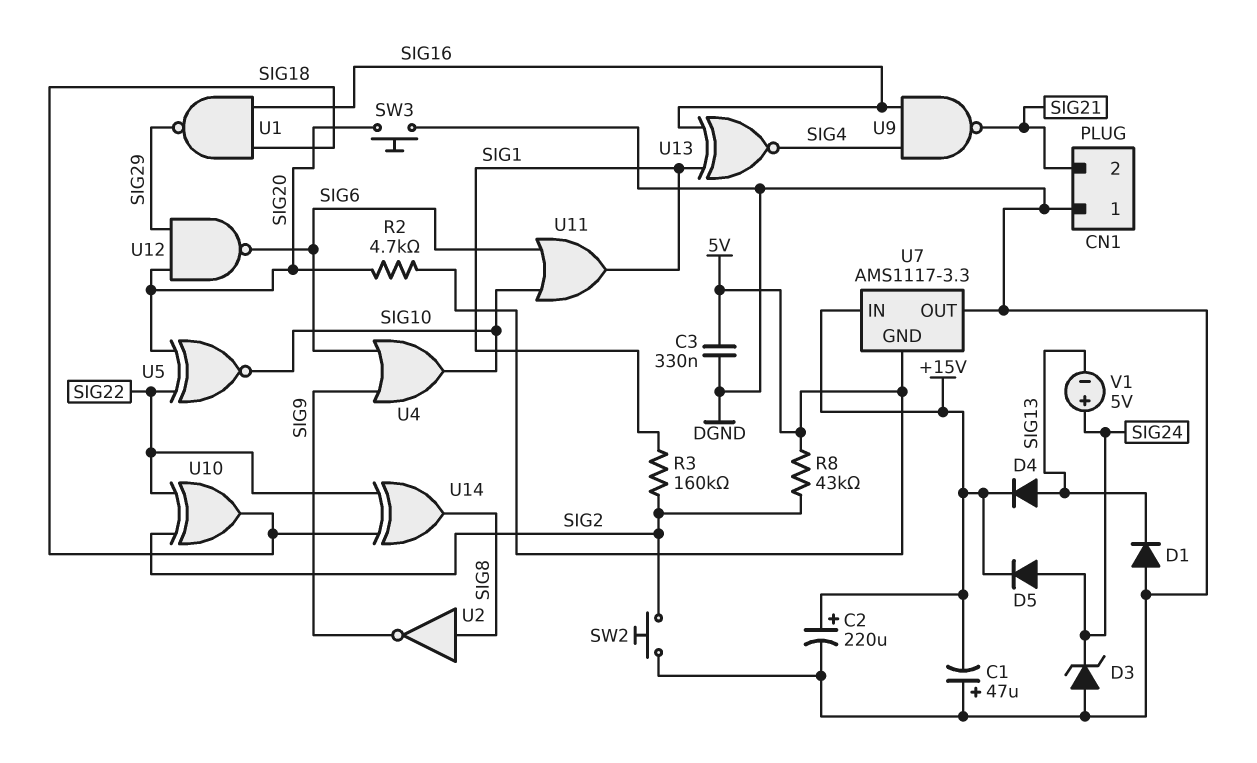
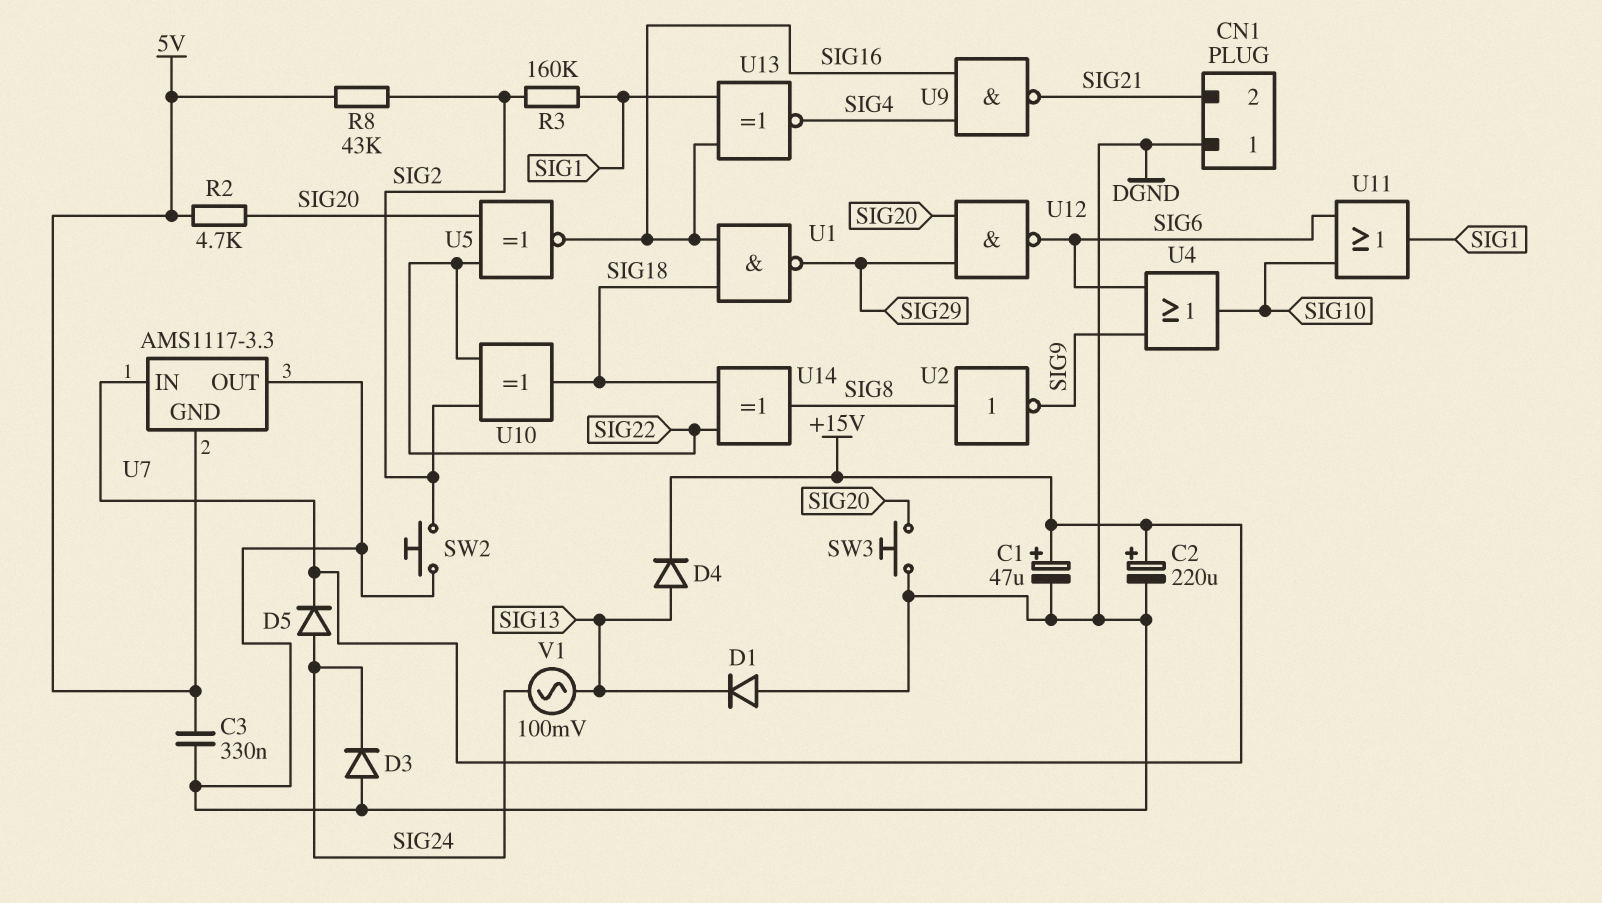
C1: 47uF (plus DGND, minus +15V) -> 47uF (plus +15V, minus DGND)
D3: zener (A DGND, K SIG24) -> diode (A DGND, K SIG24)
U5: XNOR (in SIG20, in SIG22, out SIG10) -> XNOR (in SIG20, in SIG22, out SIG16)
V1: 5V (plus SIG24, minus SIG13) -> AC 100mV (SIG13, SIG24)

